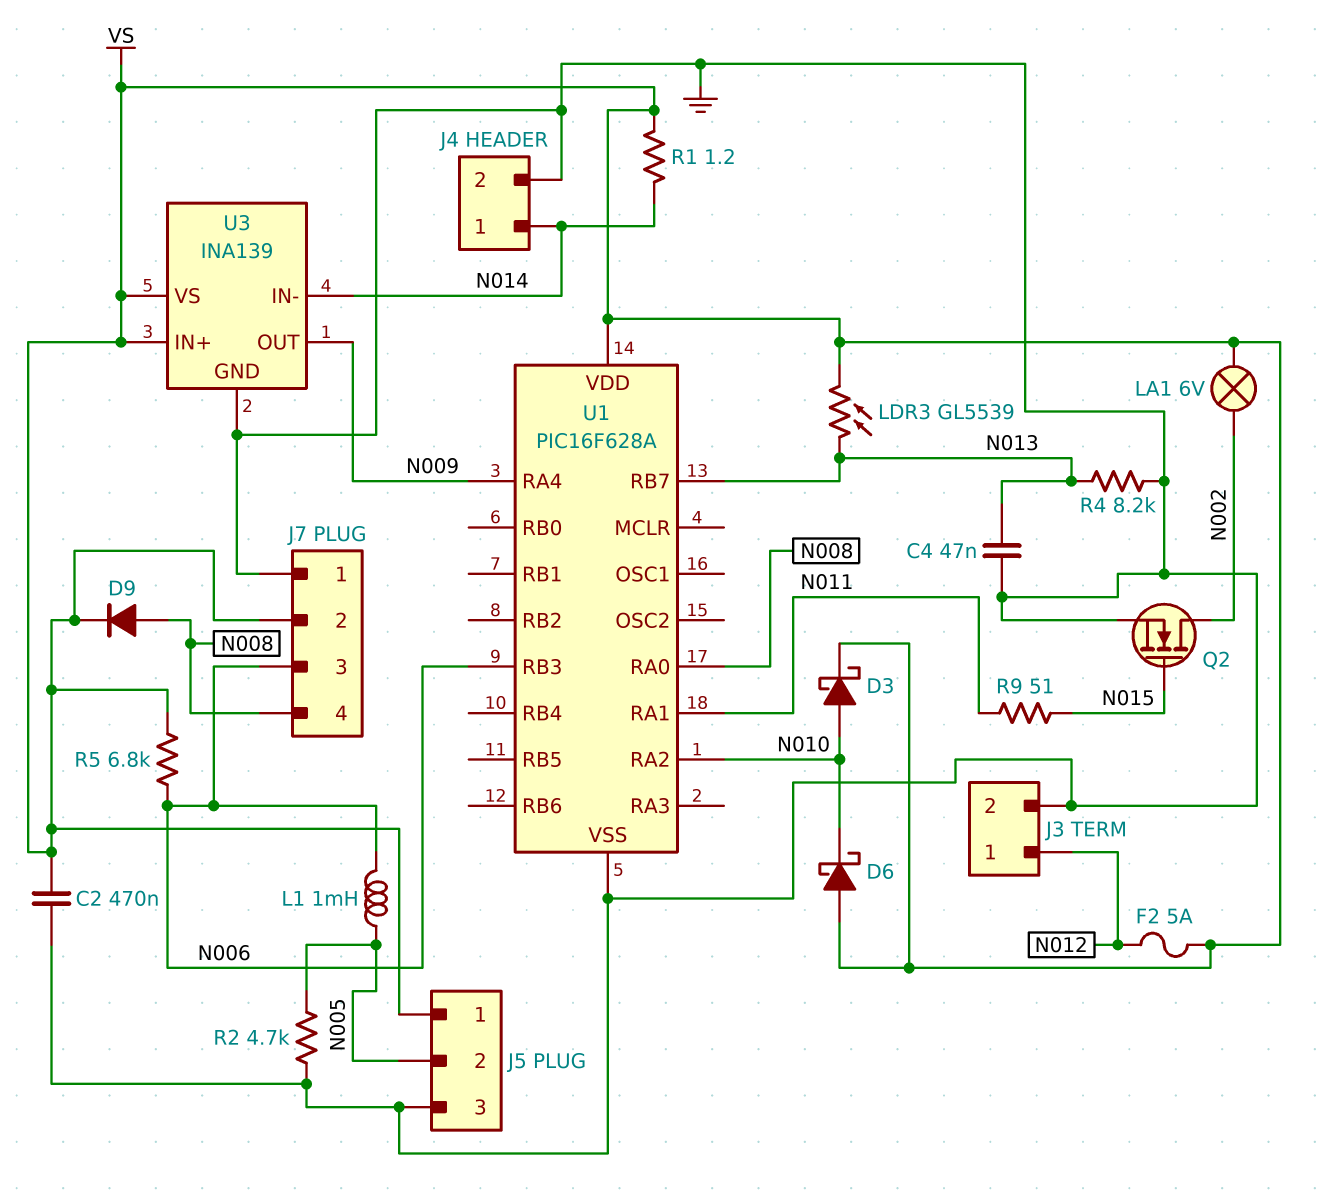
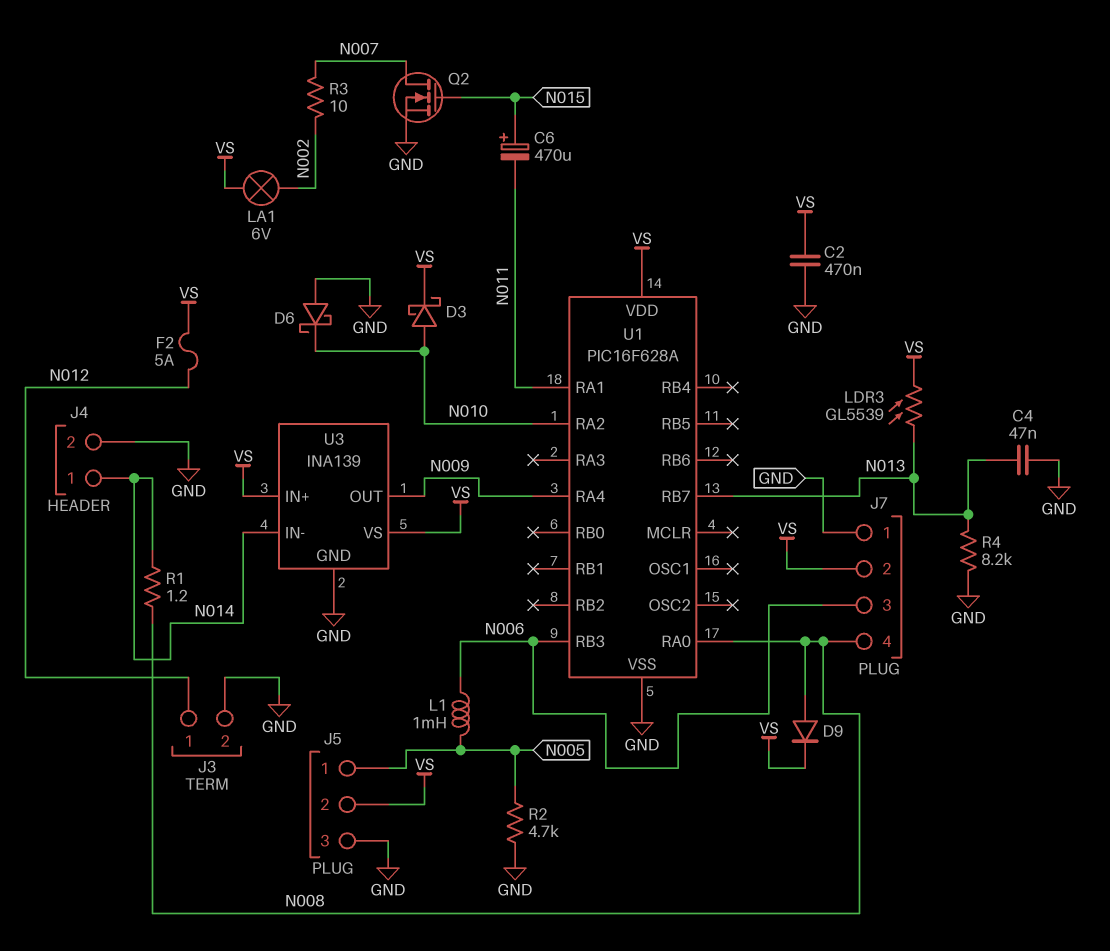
C6: none -> 470uF (plus N015, minus N011)
D6: schottky (A VS, K N010) -> schottky (A GND, K N010)
J5 pin 1: VS -> N005
J5 pin 2: N005 -> VS
Q2: NMOS (G N015, D N002, S GND) -> NMOS (G N015, D N007, S GND)
R1: 1.2 (N014, VS) -> 1.2 (N008, N014)
R3: none -> 10 (N002, N007)
R5: 6.8k (N006, VS) -> none
R9: 51 (N011, N015) -> none

